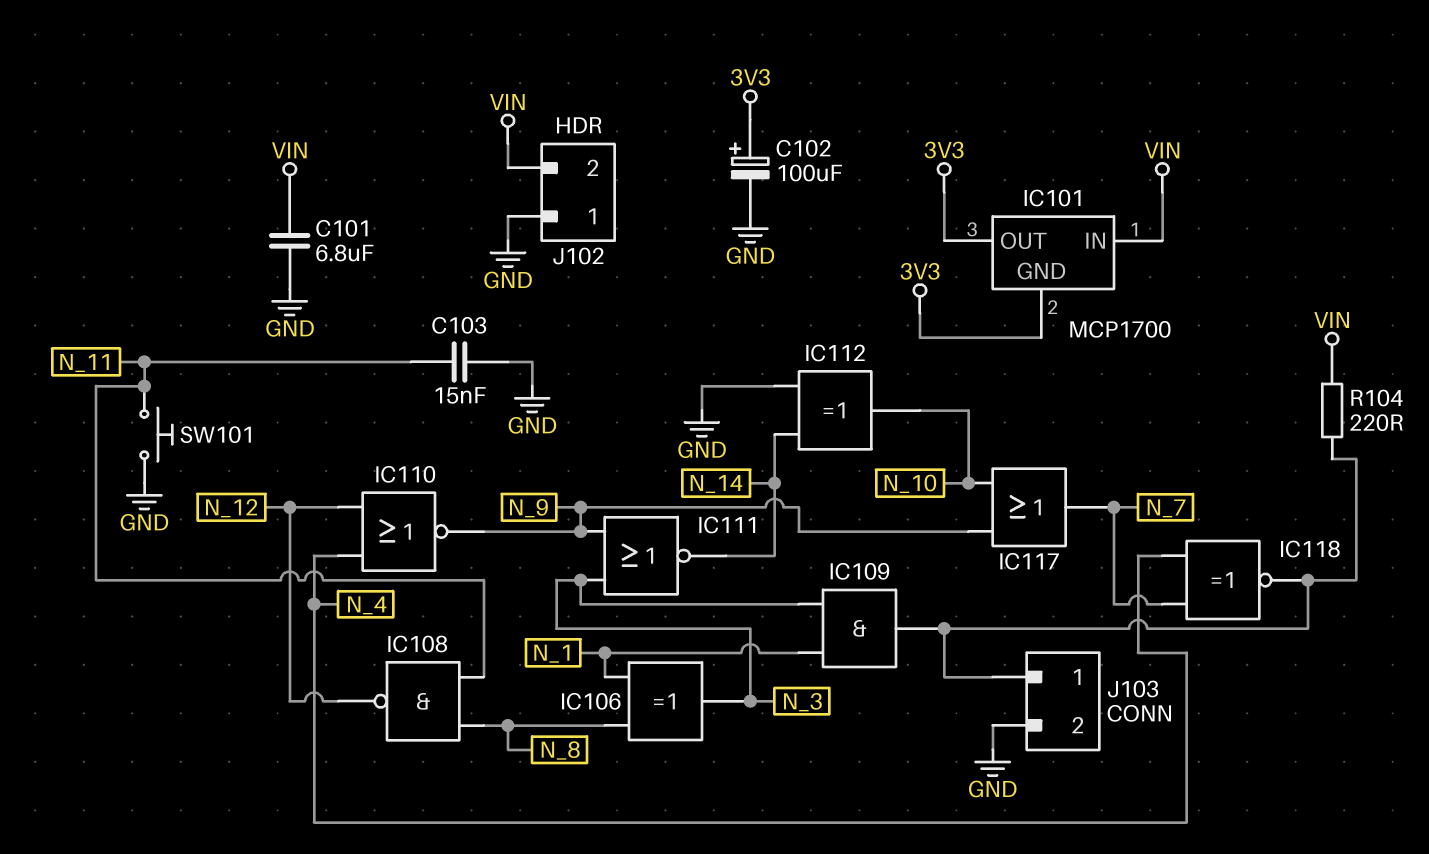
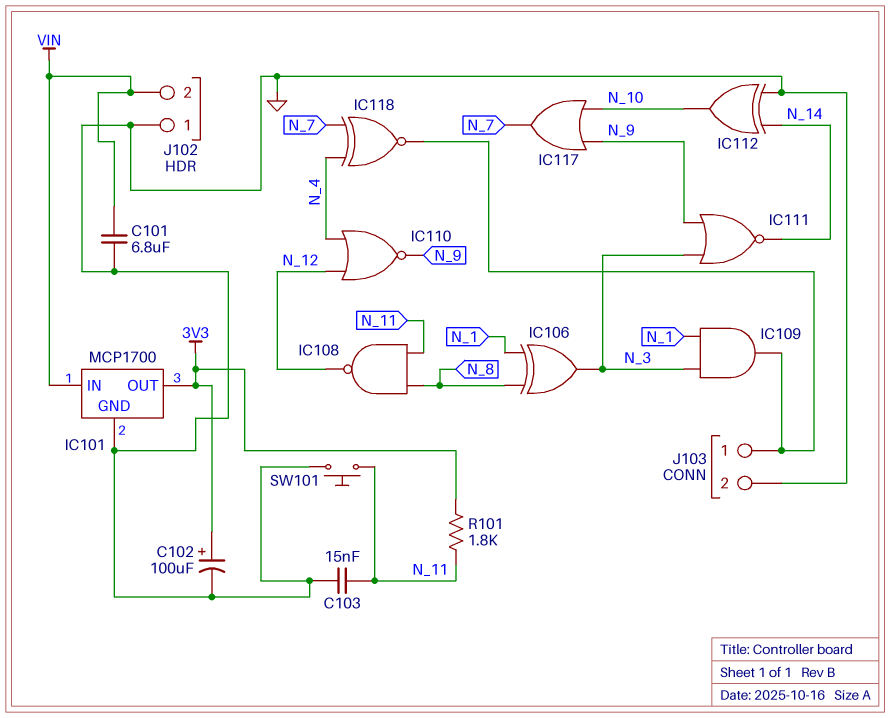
IC101 pin GND: 3V3 -> GND
R101: none -> 1.8k (3V3, N_11)
R104: 220 (J103/1, VIN) -> none

